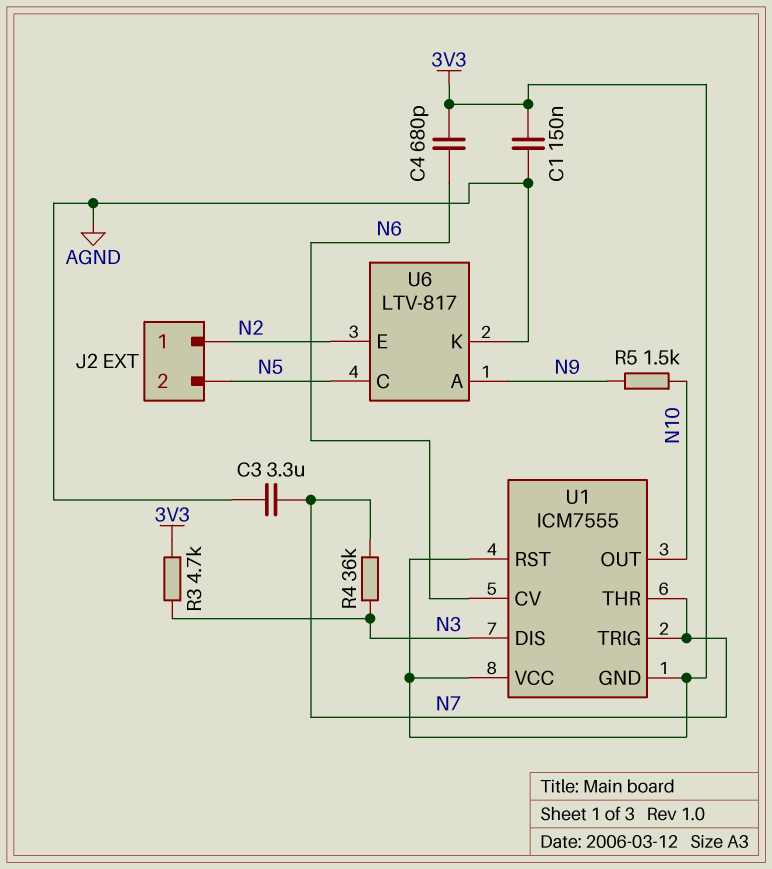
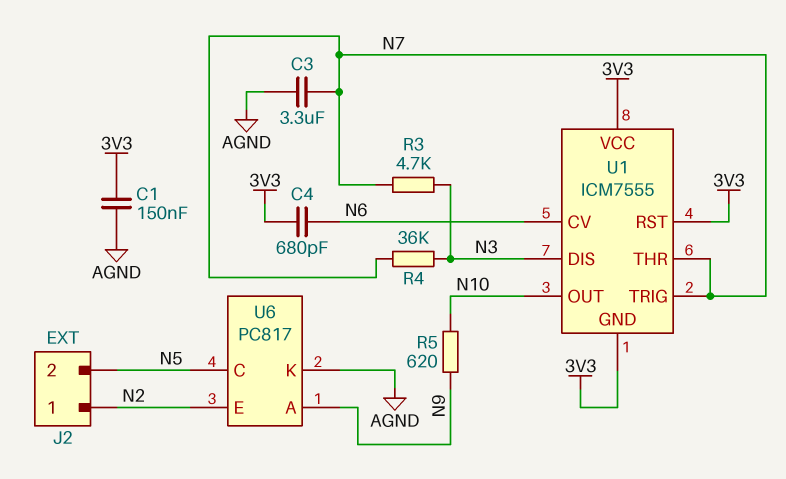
R3: 4.7k (3V3, N3) -> 4.7k (N3, N7)
R5: 1.5k (N9, N10) -> 620 (N9, N10)
U6: LTV-817 -> PC817

